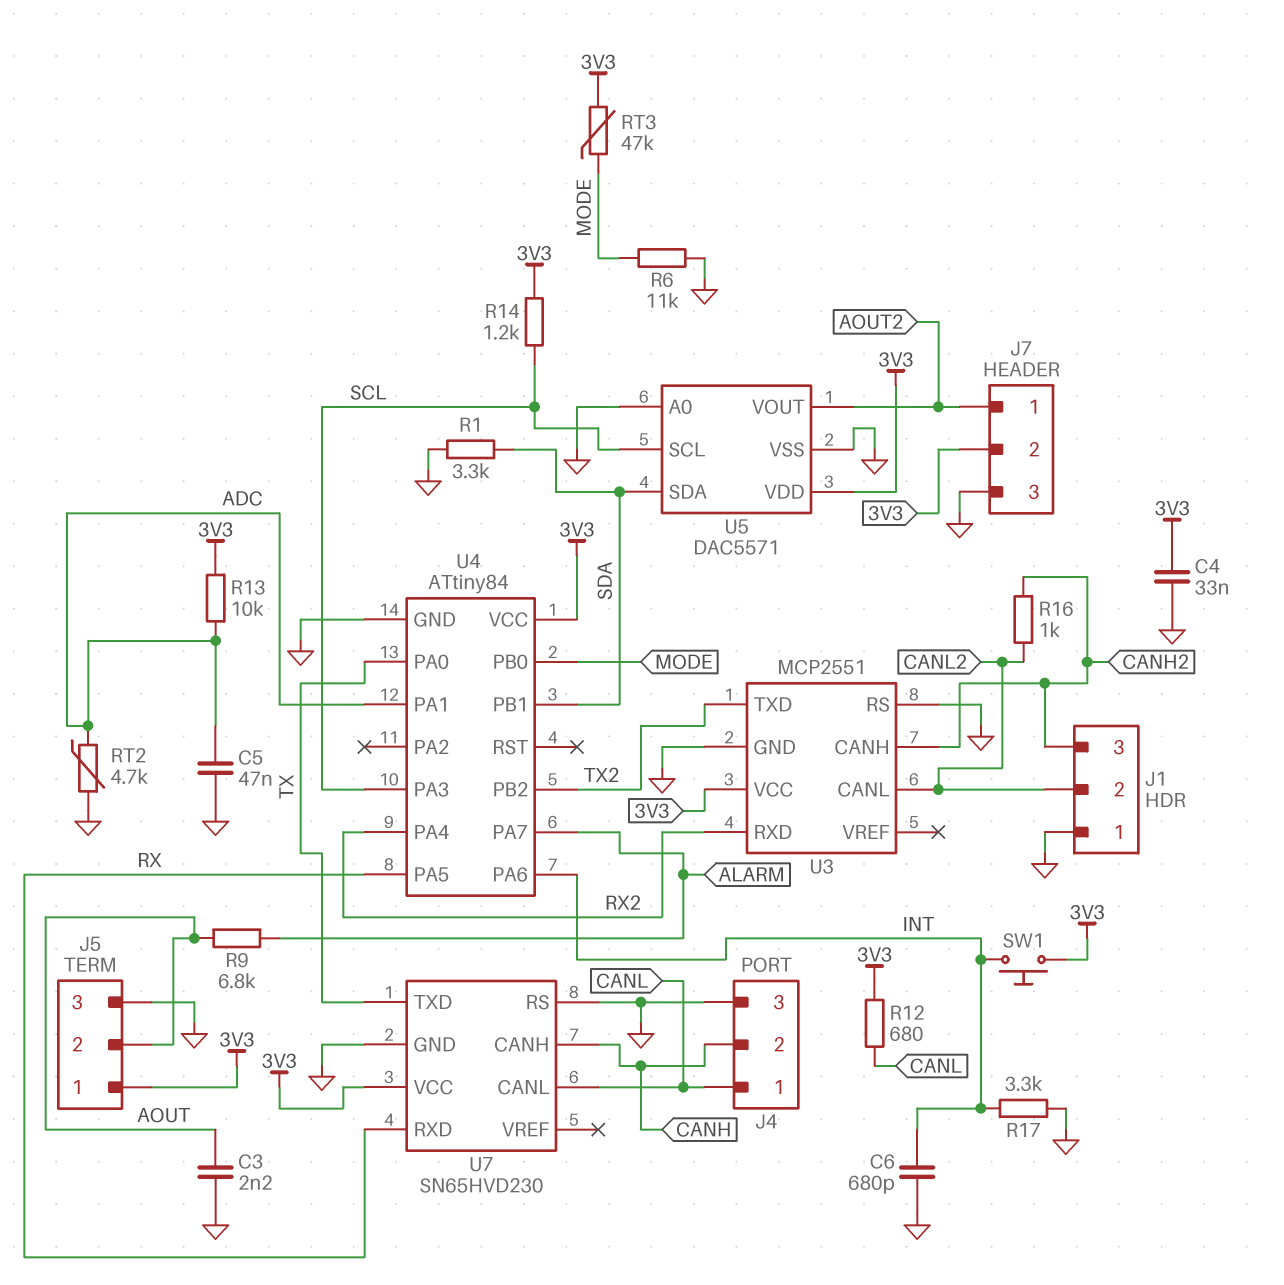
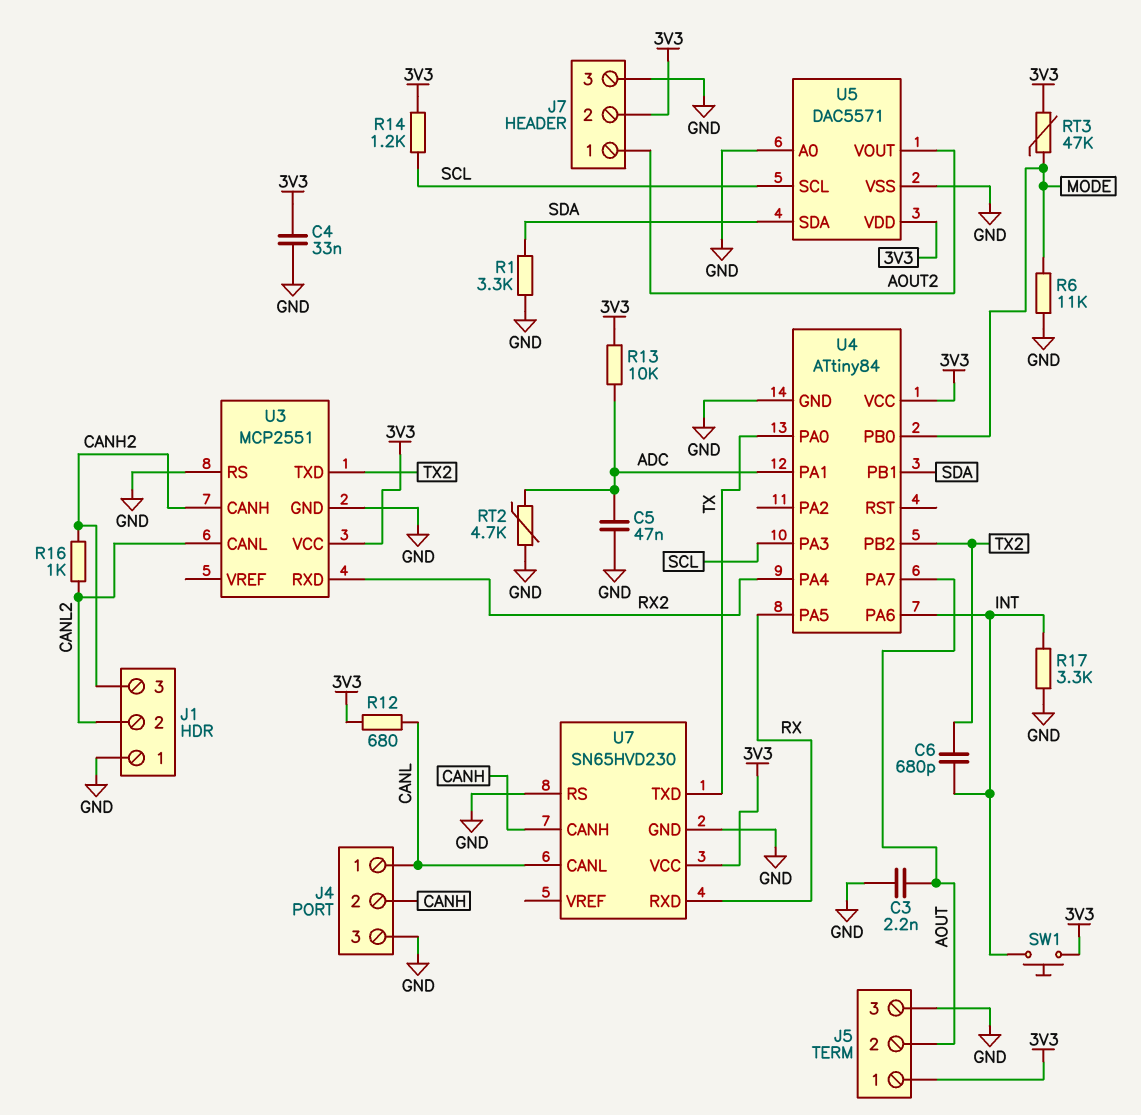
C6: 680pF (GND, INT) -> 680pF (INT, TX2)
R9: 6.8k (ALARM, AOUT) -> none
U4 pin PA7: ALARM -> AOUT

